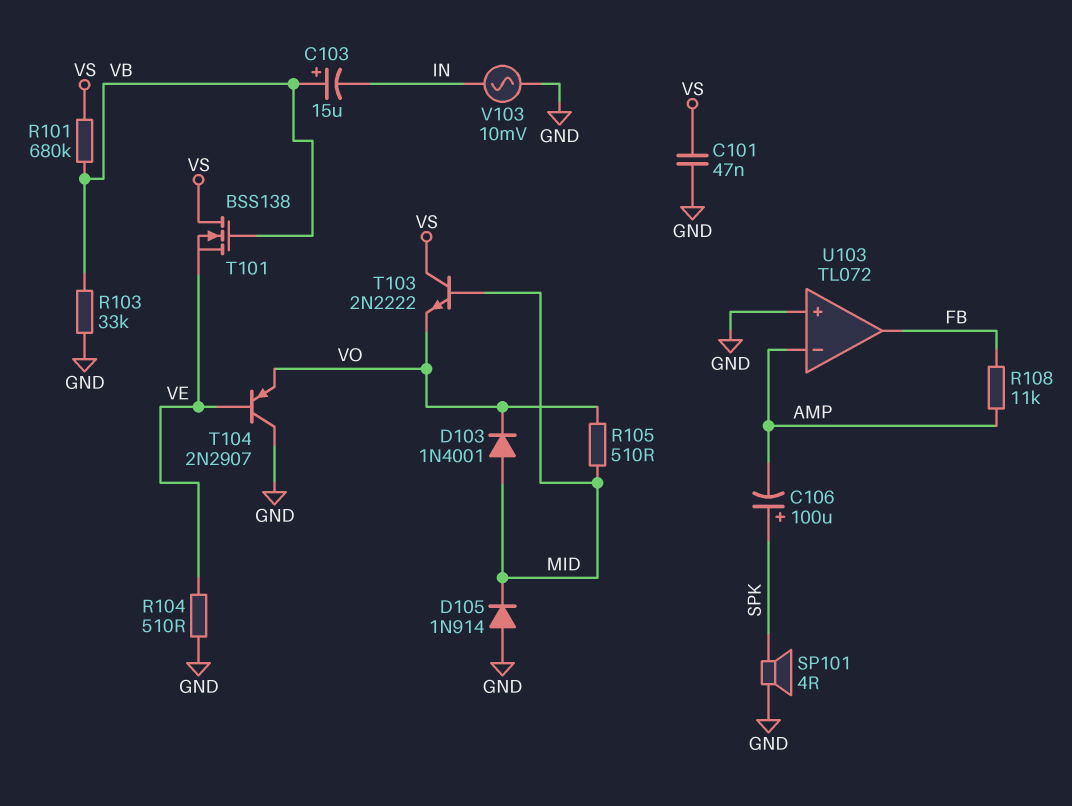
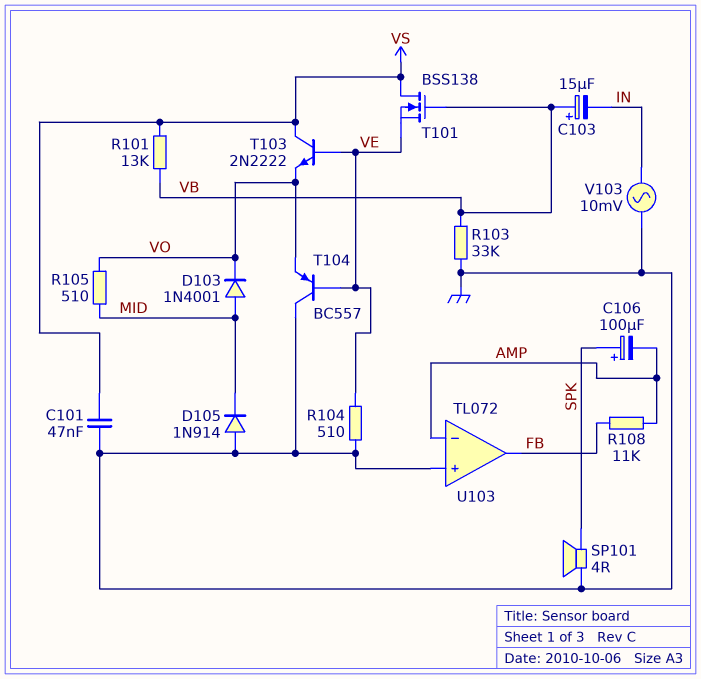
R101: 680k (VB, VS) -> 13k (VB, VS)
T103: NPN 2N2222 (B MID, C VS, E VO) -> NPN 2N2222 (B VE, C VS, E VO)
T104: PNP 2N2907 (B VE, C GND, E VO) -> PNP BC557 (B VE, C GND, E VO)

